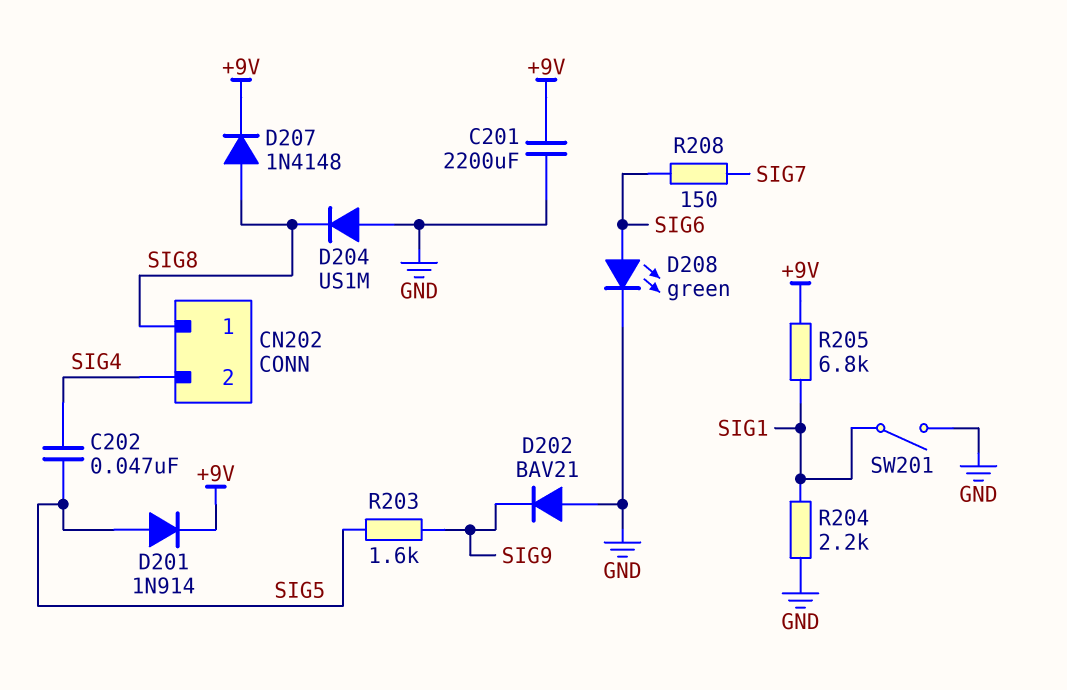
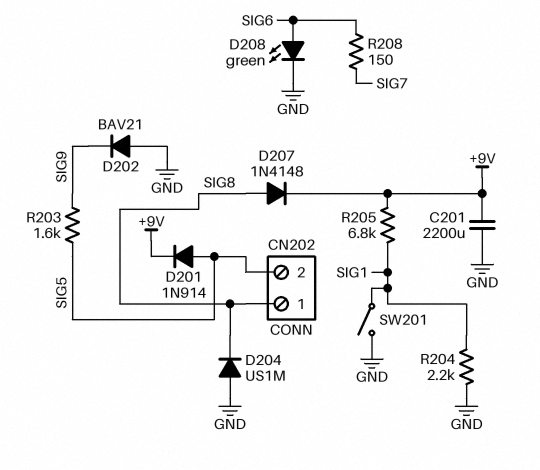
C202: 47nF (SIG4, SIG5) -> none
CN202 pin 2: SIG4 -> SIG5

